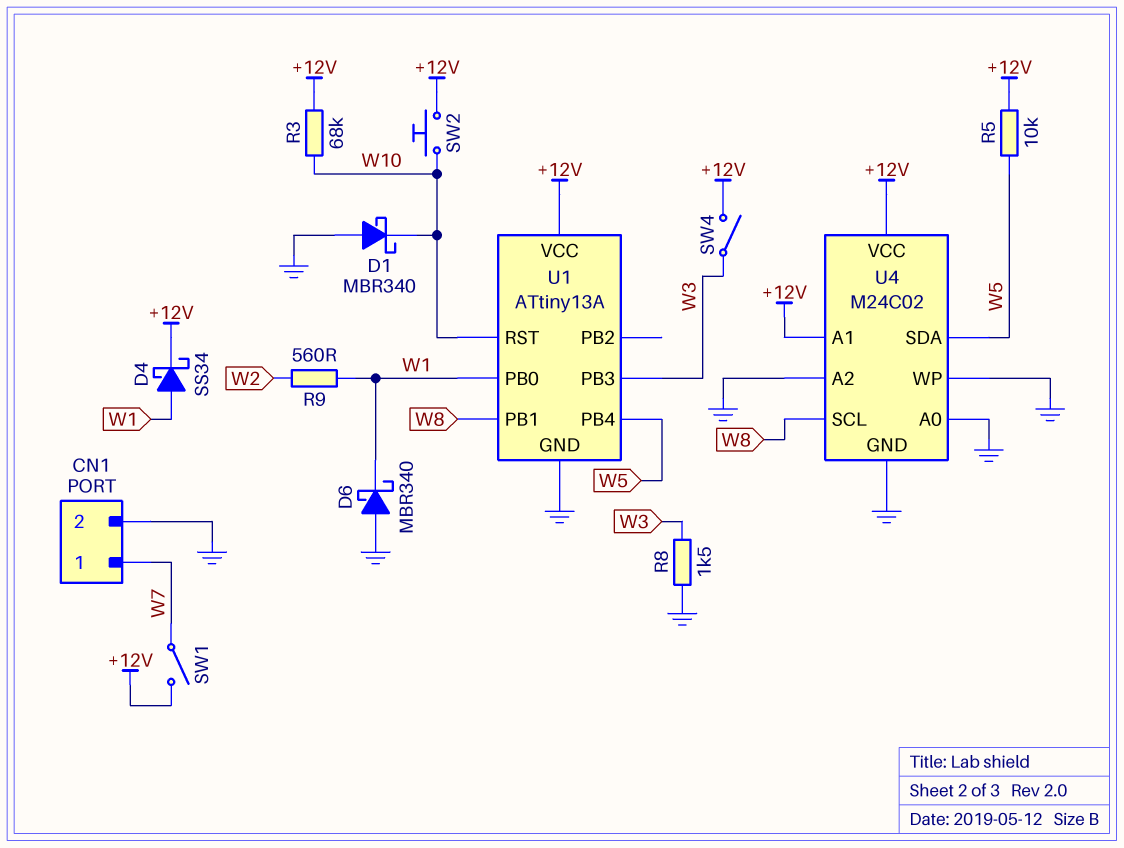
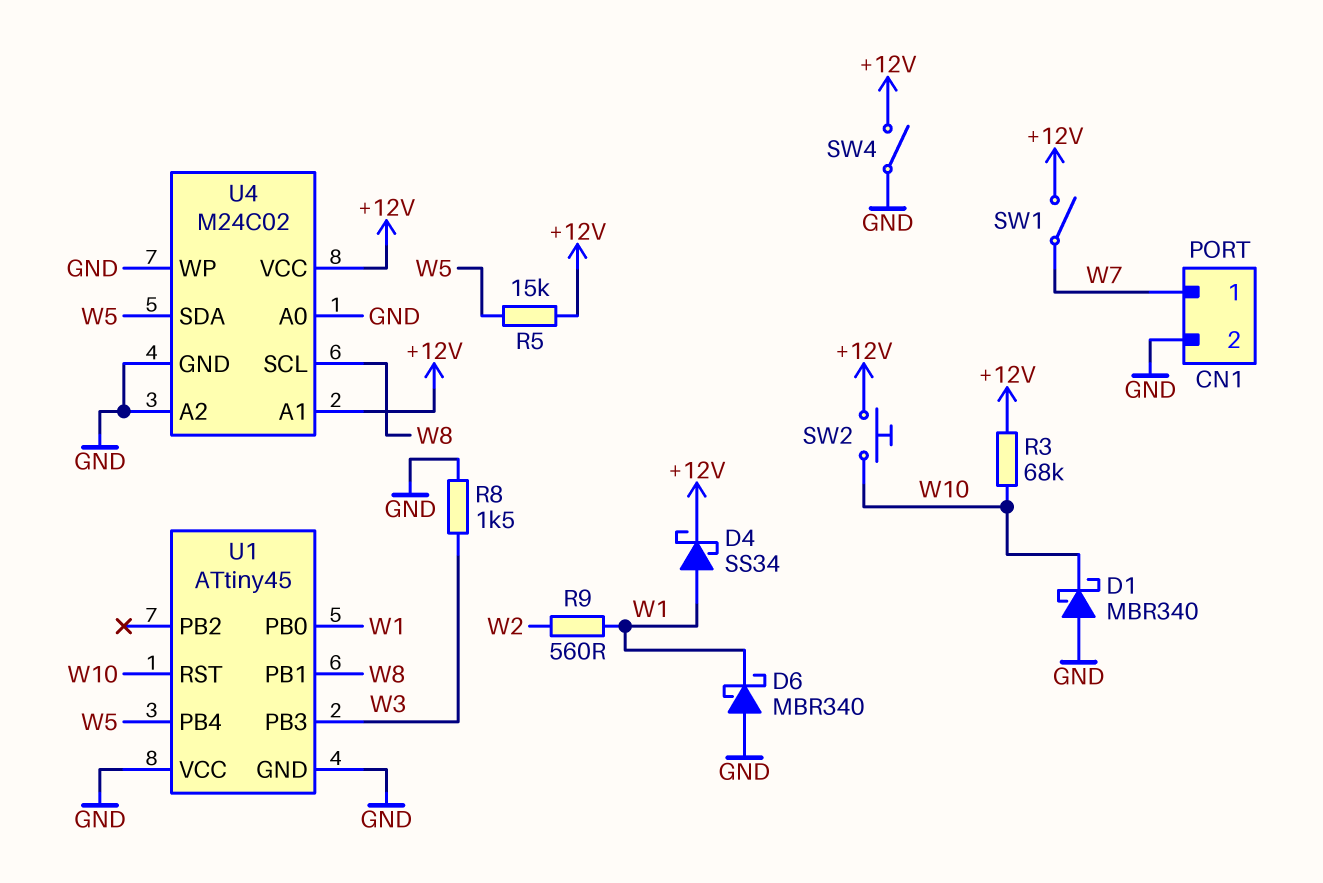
R5: 10k (+12V, W5) -> 15k (+12V, W5)
SW4: switch (+12V, W3) -> switch (+12V, GND)
U1: ATtiny13A -> ATtiny45
U1 pin VCC: +12V -> GND

